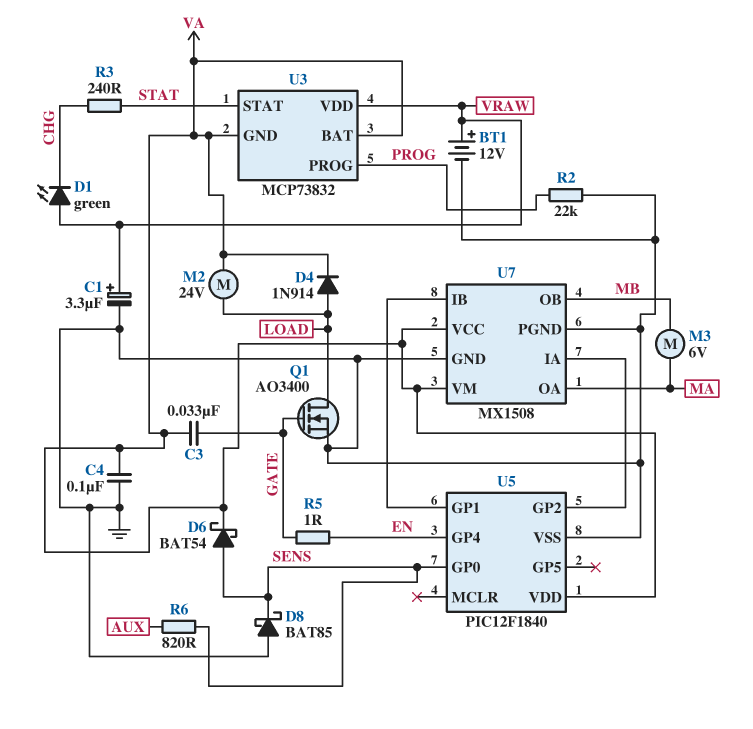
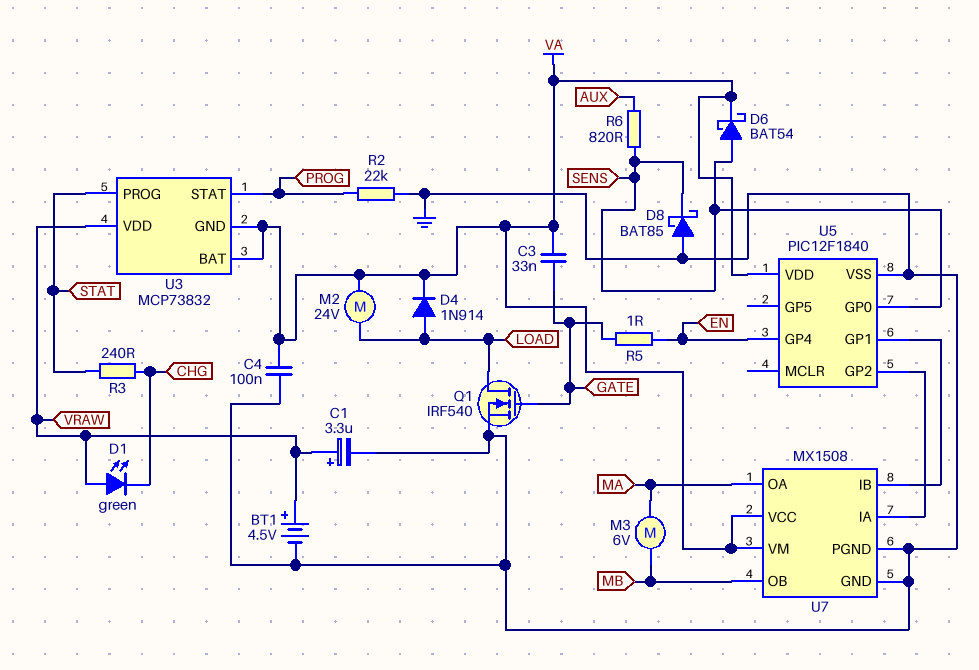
BT1: 12V (plus VRAW, minus GND) -> 4.5V (plus VRAW, minus GND)
Q1: NMOS AO3400 (G GATE, D LOAD, S GND) -> NMOS IRF540 (G GATE, D LOAD, S GND)
U3 pin PROG: PROG -> STAT
U3 pin STAT: STAT -> PROG

